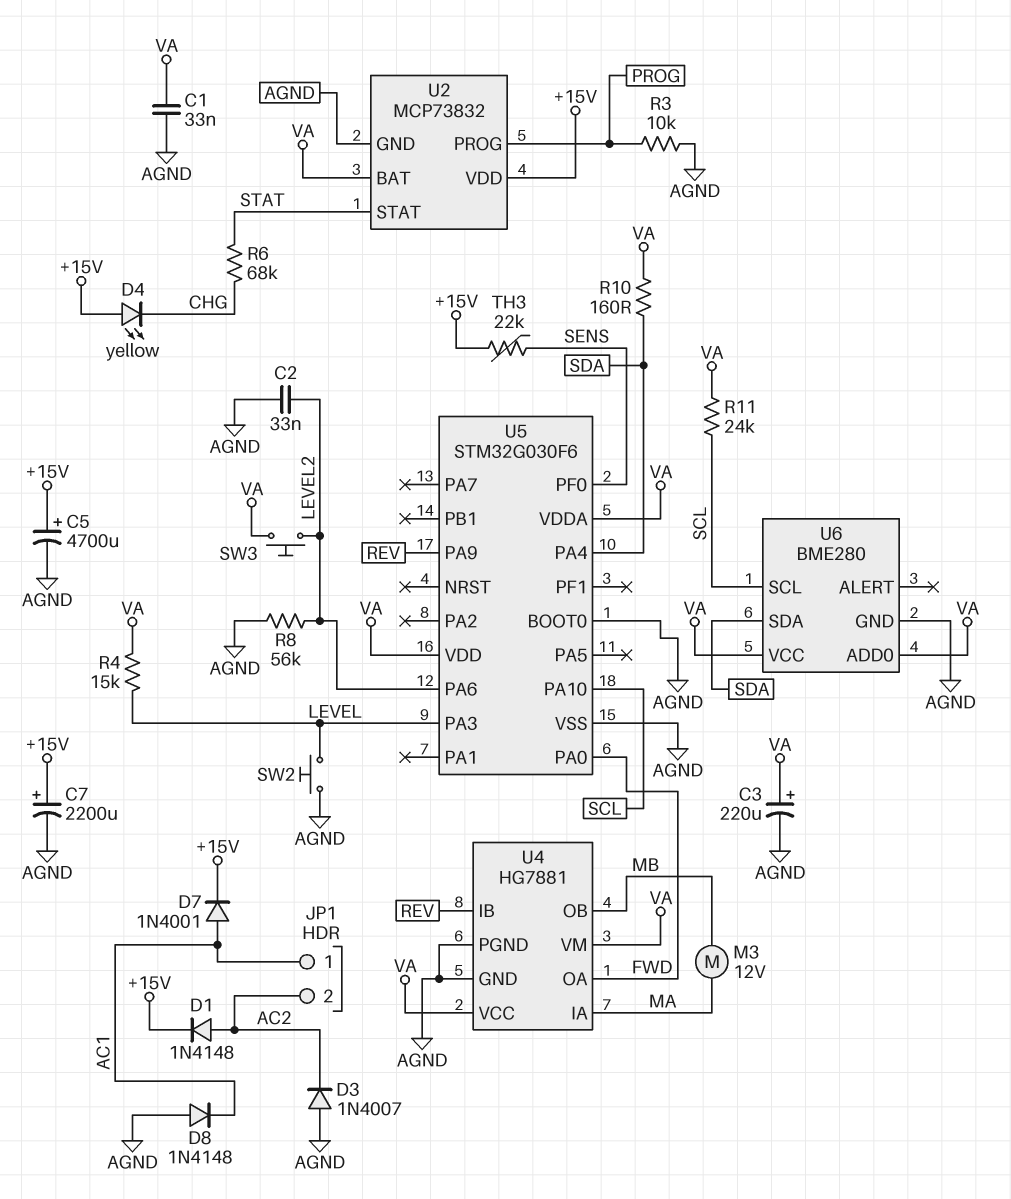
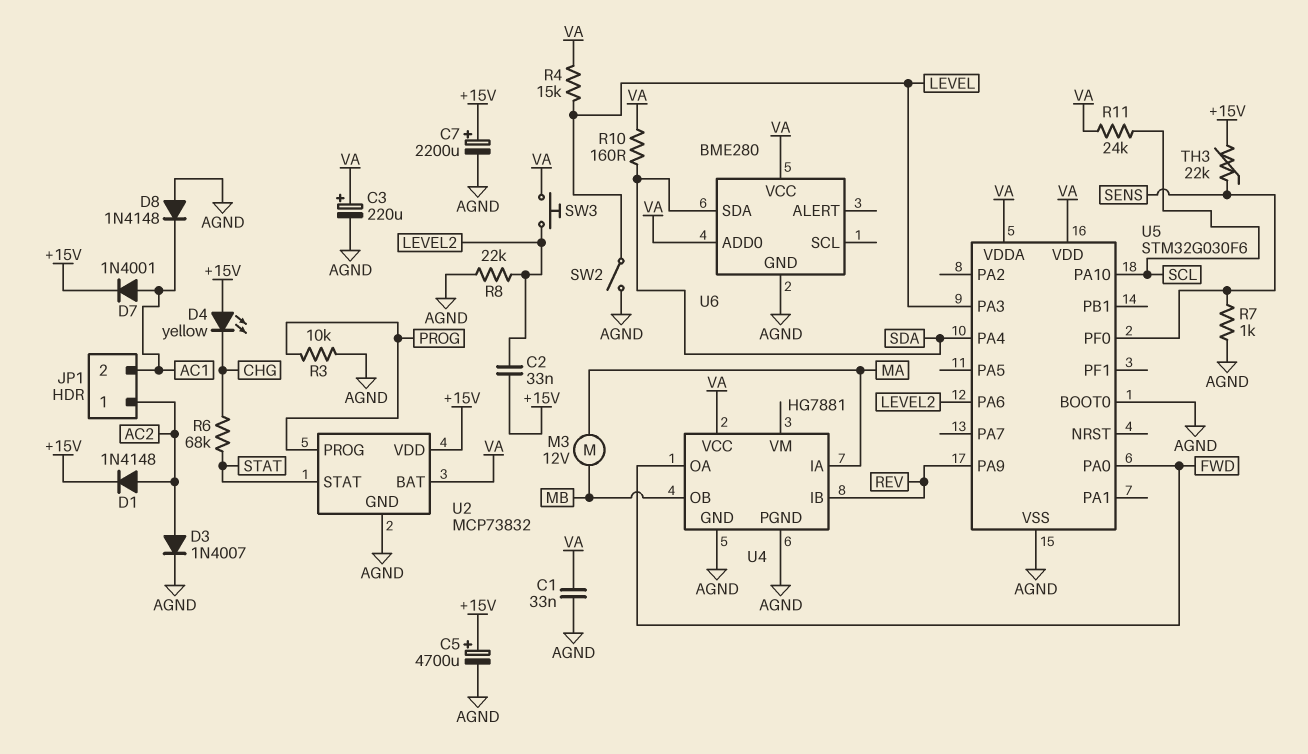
C2: 33nF (AGND, LEVEL2) -> 33nF (+15V, LEVEL2)
D3: diode 1N4007 (A AGND, K AC2) -> diode 1N4007 (A AC2, K AGND)
JP1 pin 1: AC1 -> AC2
JP1 pin 2: AC2 -> AC1
R7: none -> 1k (AGND, SENS)
R8: 56k (AGND, LEVEL2) -> 22k (AGND, LEVEL2)
SW2: button (AGND, LEVEL) -> switch (AGND, LEVEL)
U4 pin VM: VA -> none
U6 pin SCL: SCL -> none

